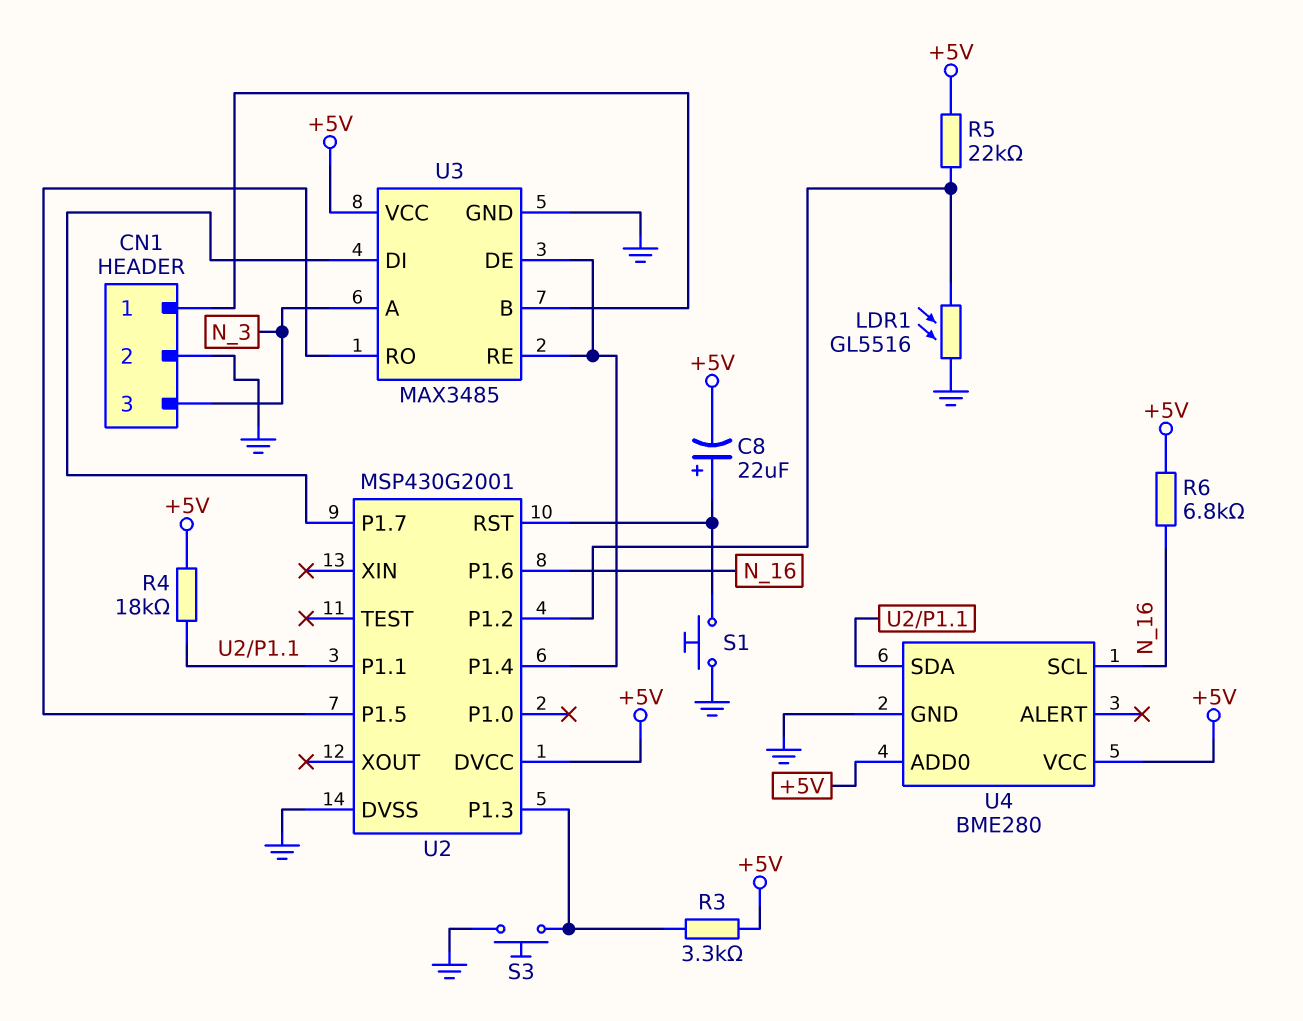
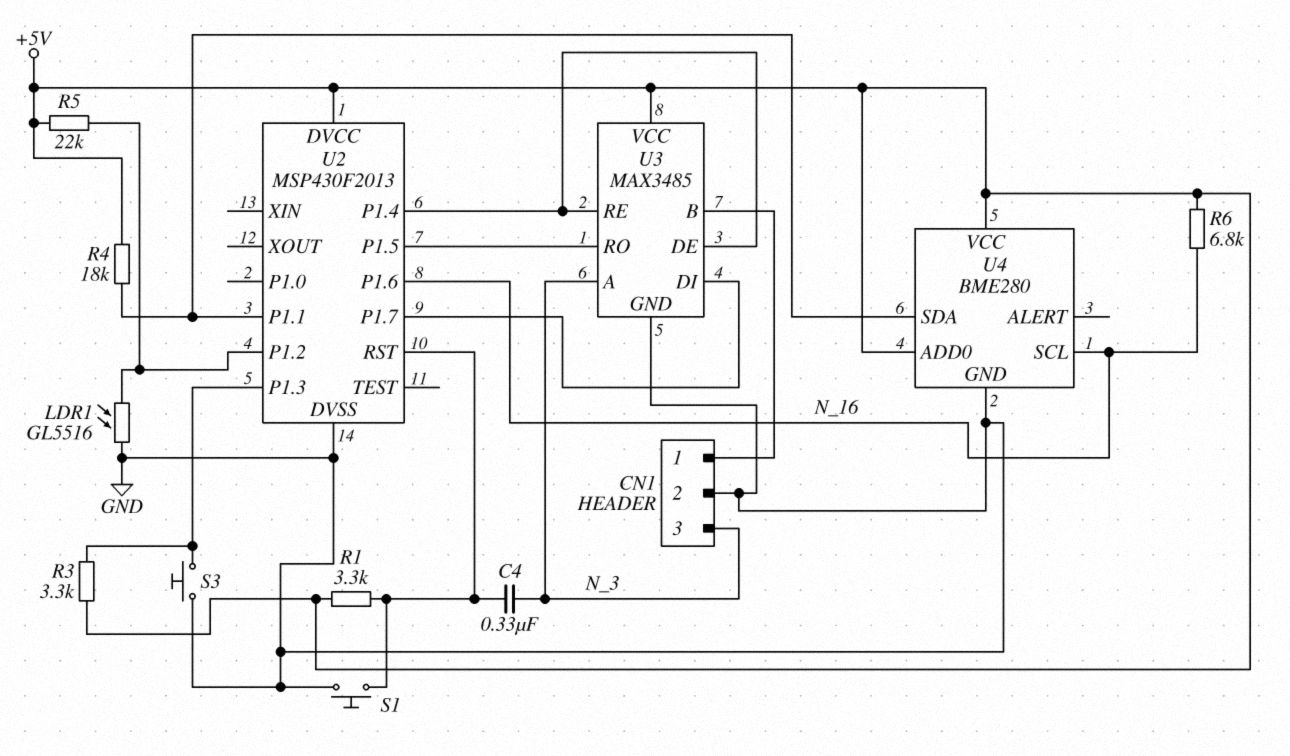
C4: none -> 330nF (N_3, U2/RST)
C8: 22uF (plus U2/RST, minus +5V) -> none
R1: none -> 3.3k (+5V, U2/RST)
U2: MSP430G2001 -> MSP430F2013

